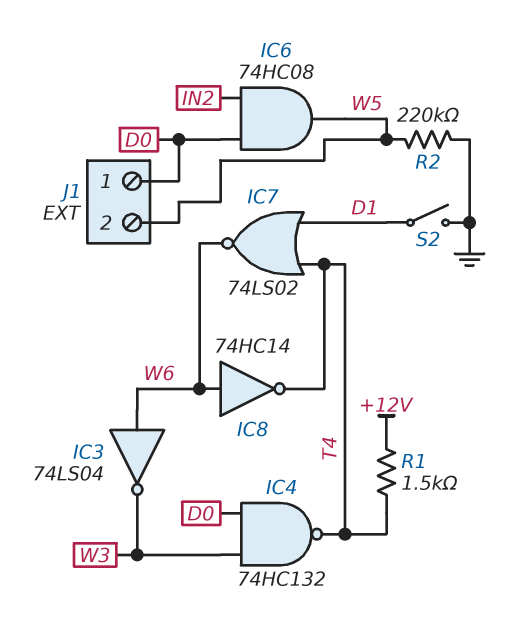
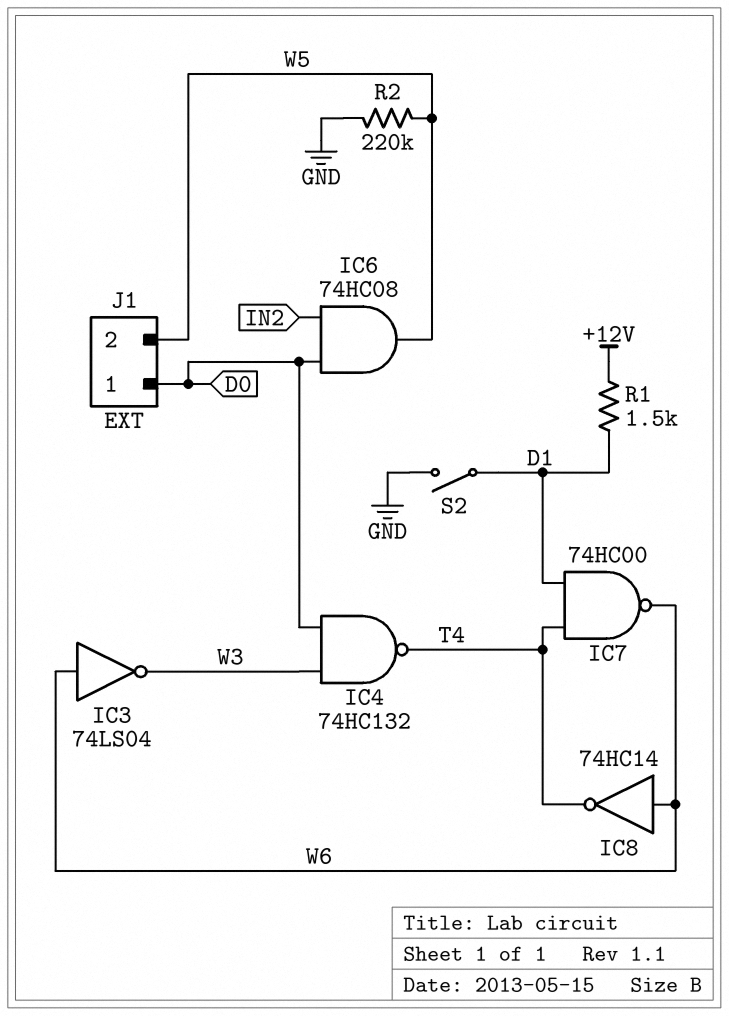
IC7: NOR 74LS02 (in D1, in T4, out W6) -> NAND 74HC00 (in D1, in T4, out W6)
R1: 1.5k (+12V, T4) -> 1.5k (+12V, D1)

